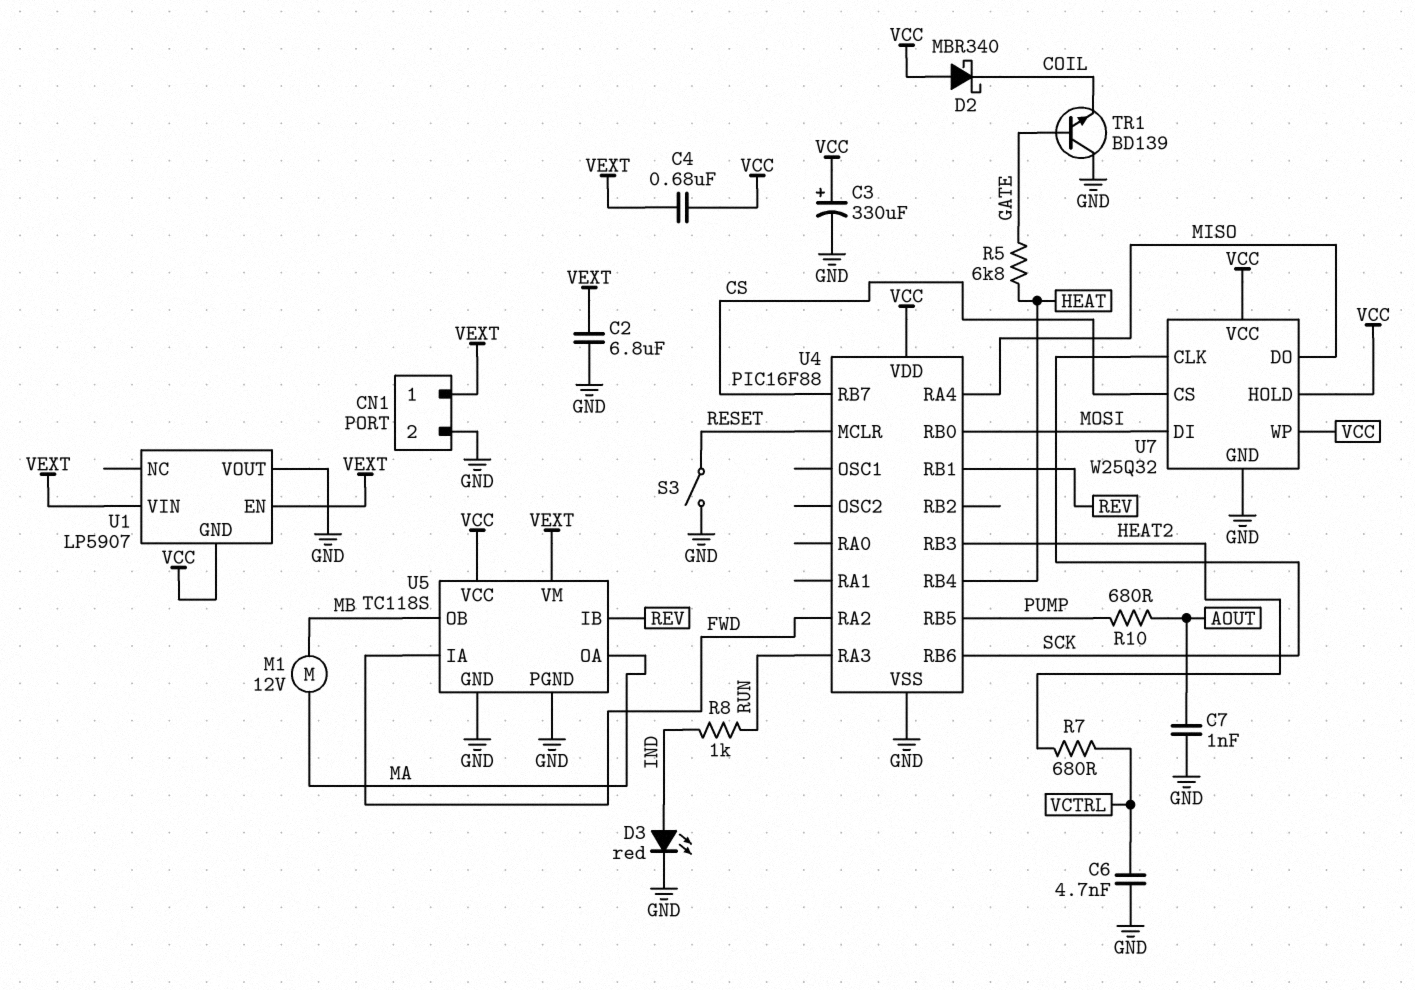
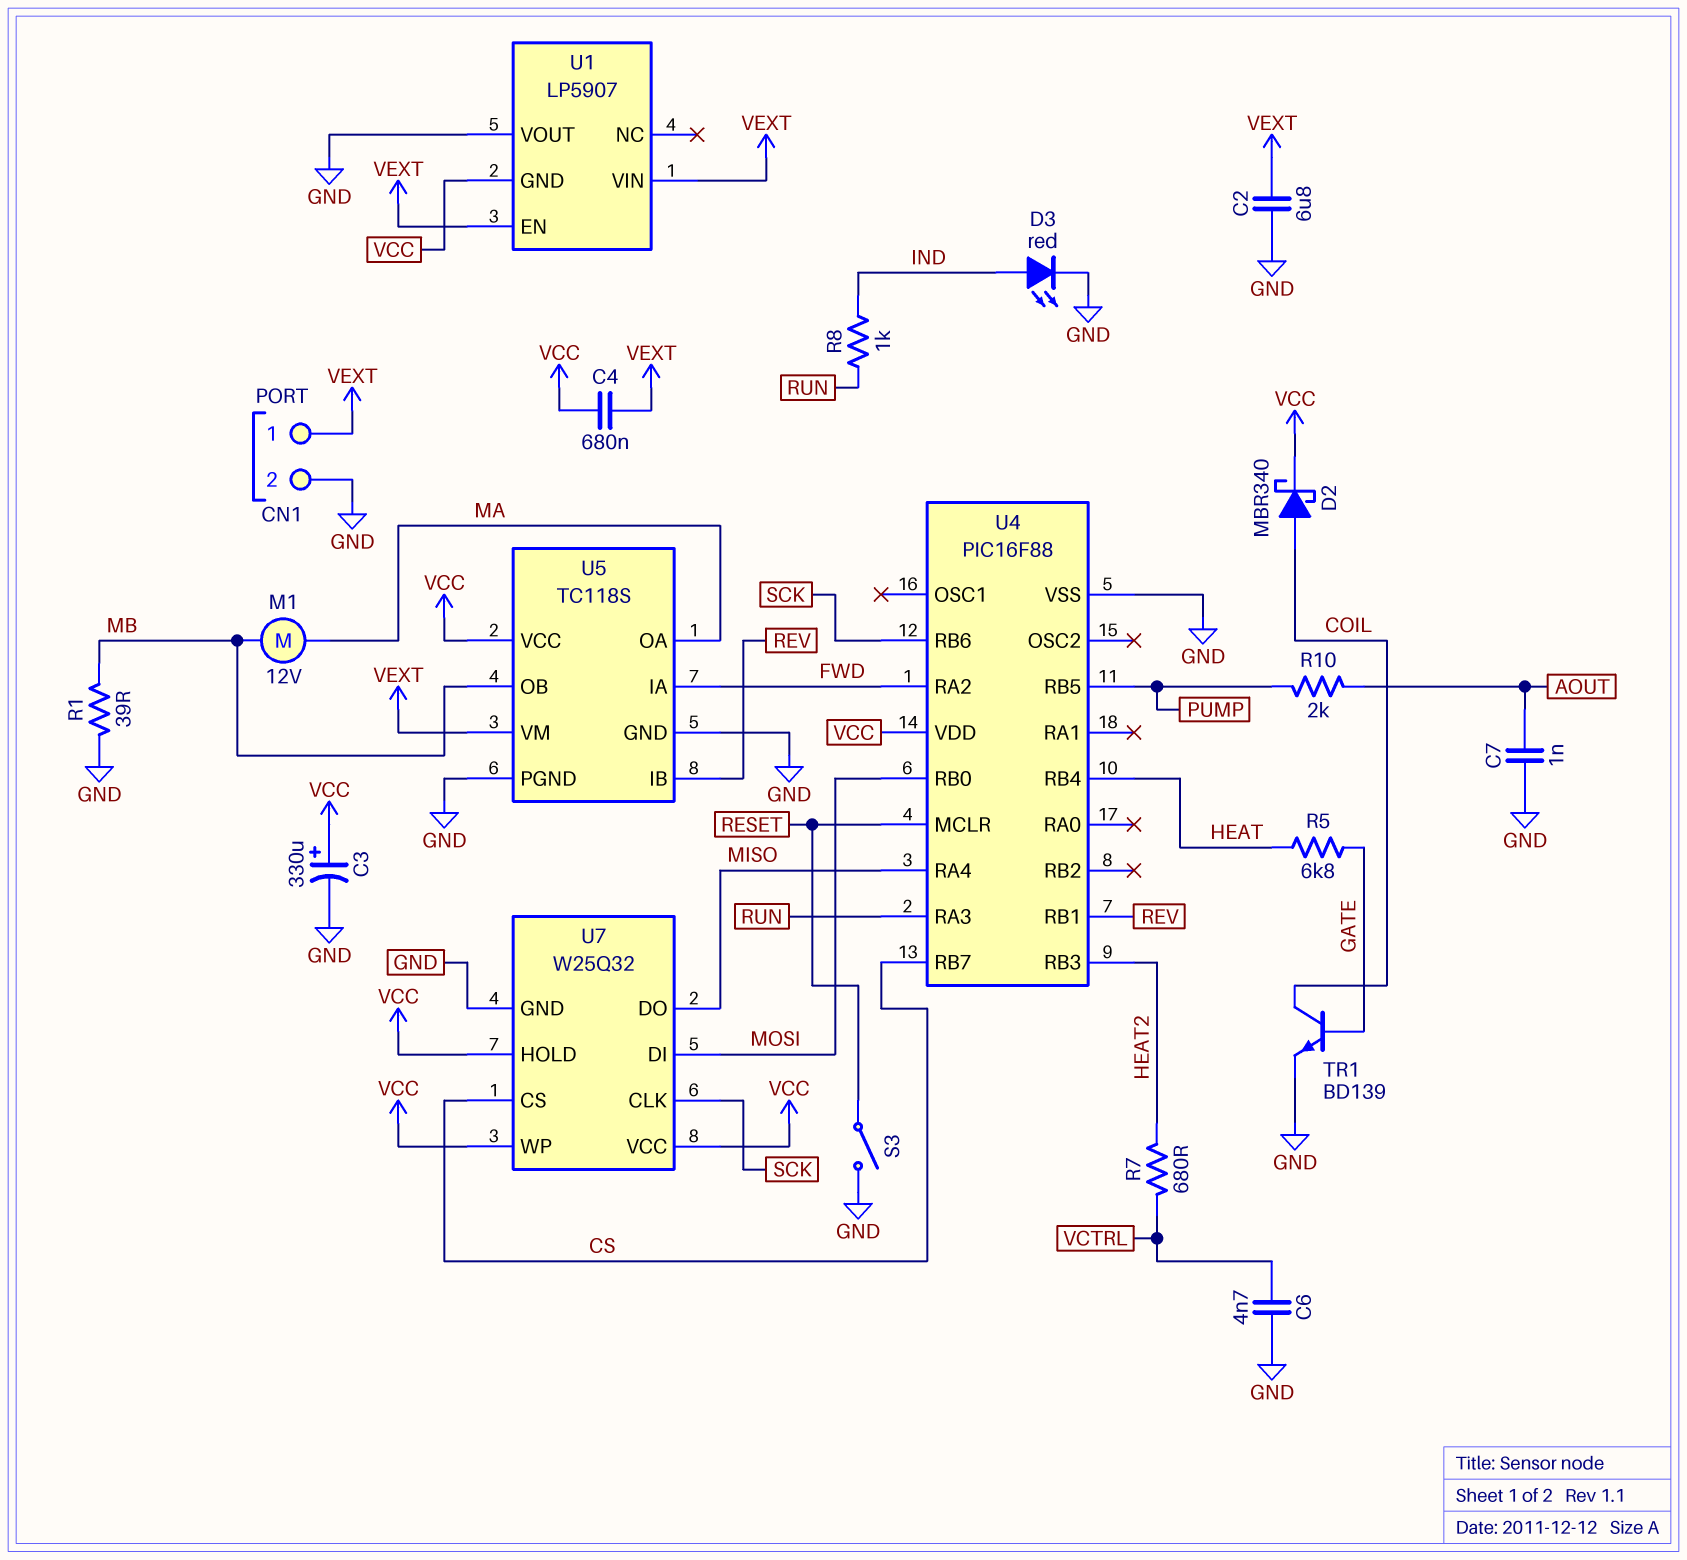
D2: schottky MBR340 (A VCC, K COIL) -> schottky MBR340 (A COIL, K VCC)
R1: none -> 39 (GND, MB)
R10: 680 (AOUT, PUMP) -> 2k (AOUT, PUMP)
TR1: NPN BD139 (B GATE, C GND, E COIL) -> NPN BD139 (B GATE, C COIL, E GND)

